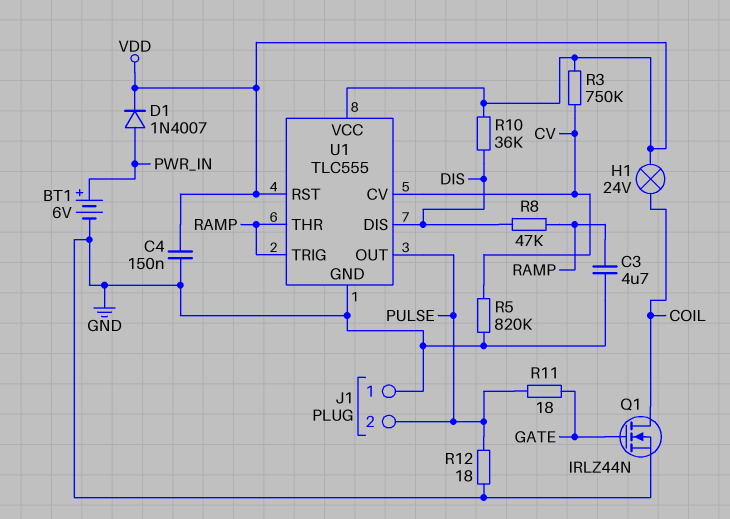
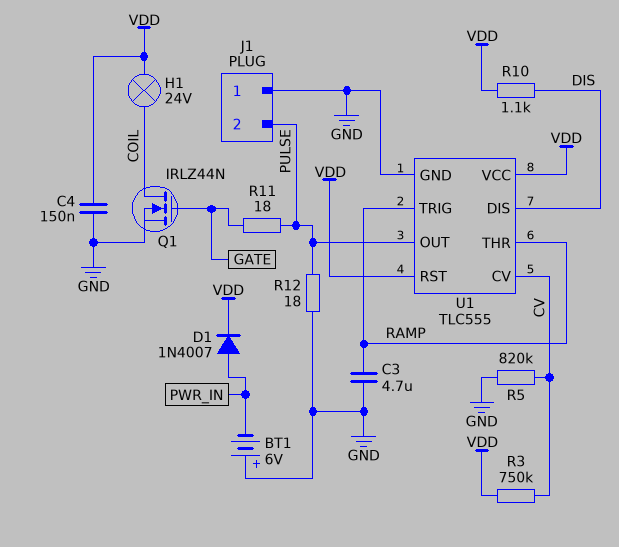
BT1: 6V (plus PWR_IN, minus GND) -> 6V (plus GND, minus PWR_IN)
R8: 47k (DIS, RAMP) -> none
R10: 36k (DIS, VDD) -> 1.1k (DIS, VDD)

